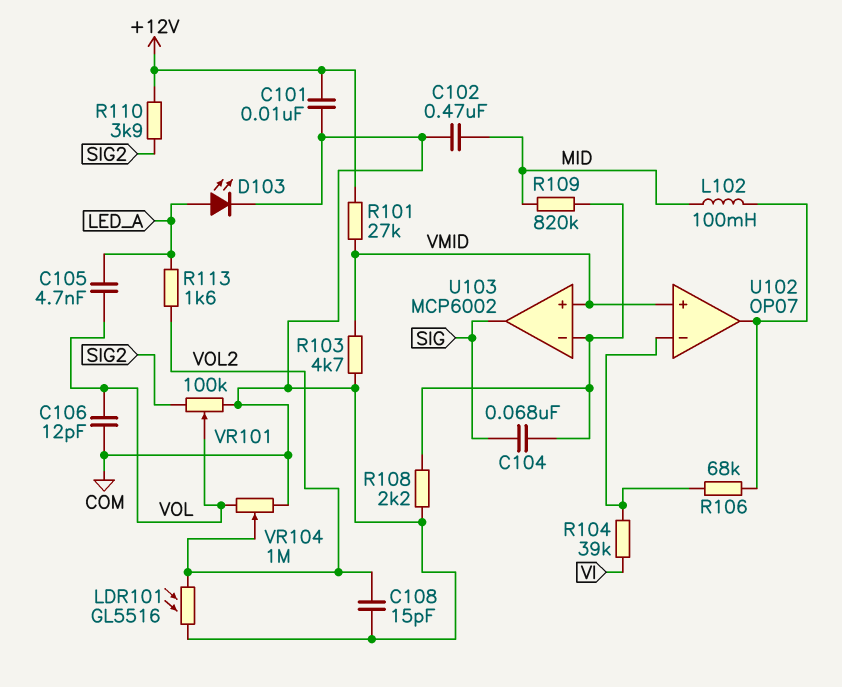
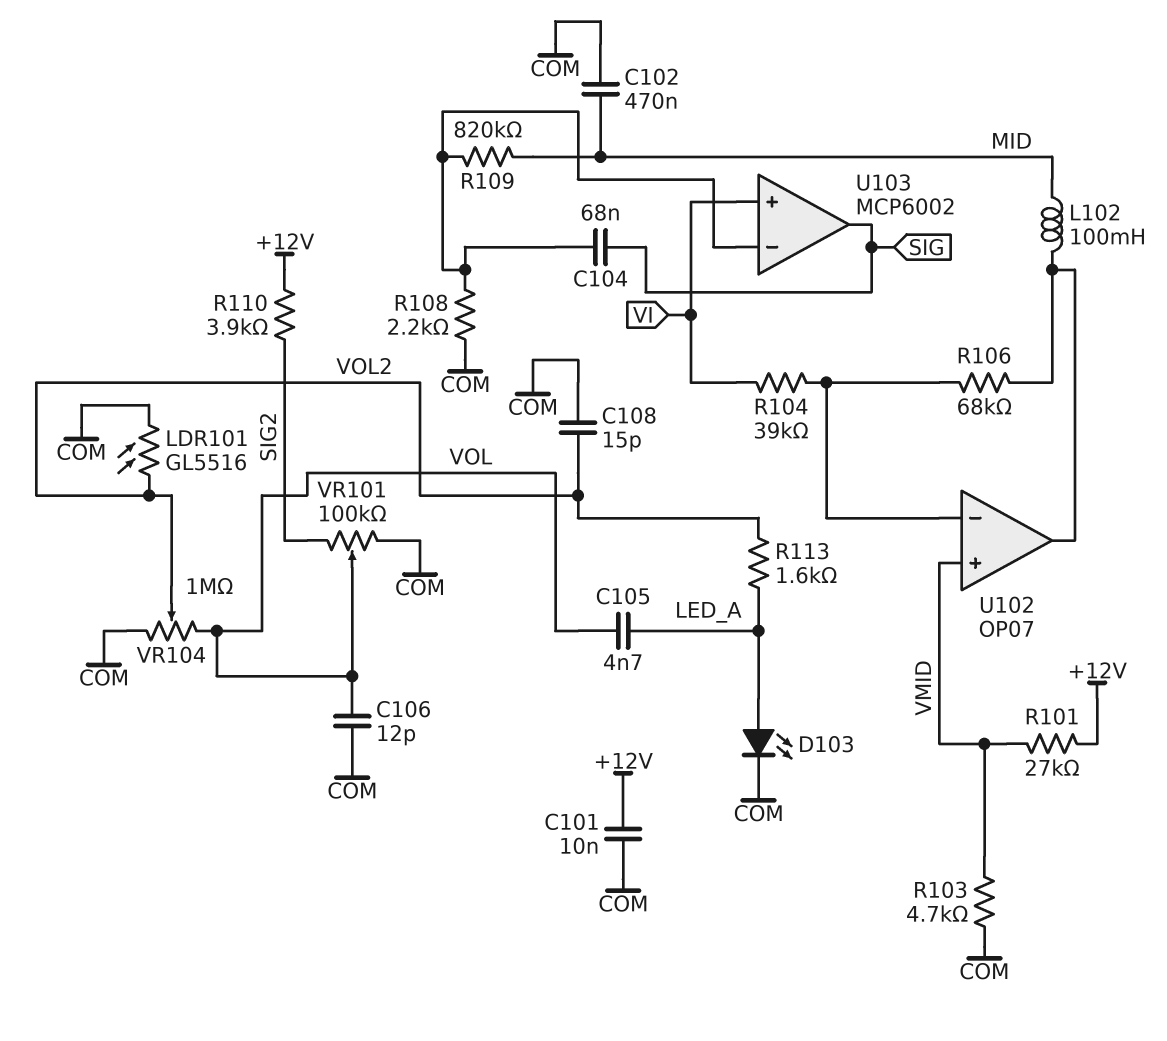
U103 pin in+: VMID -> VI

